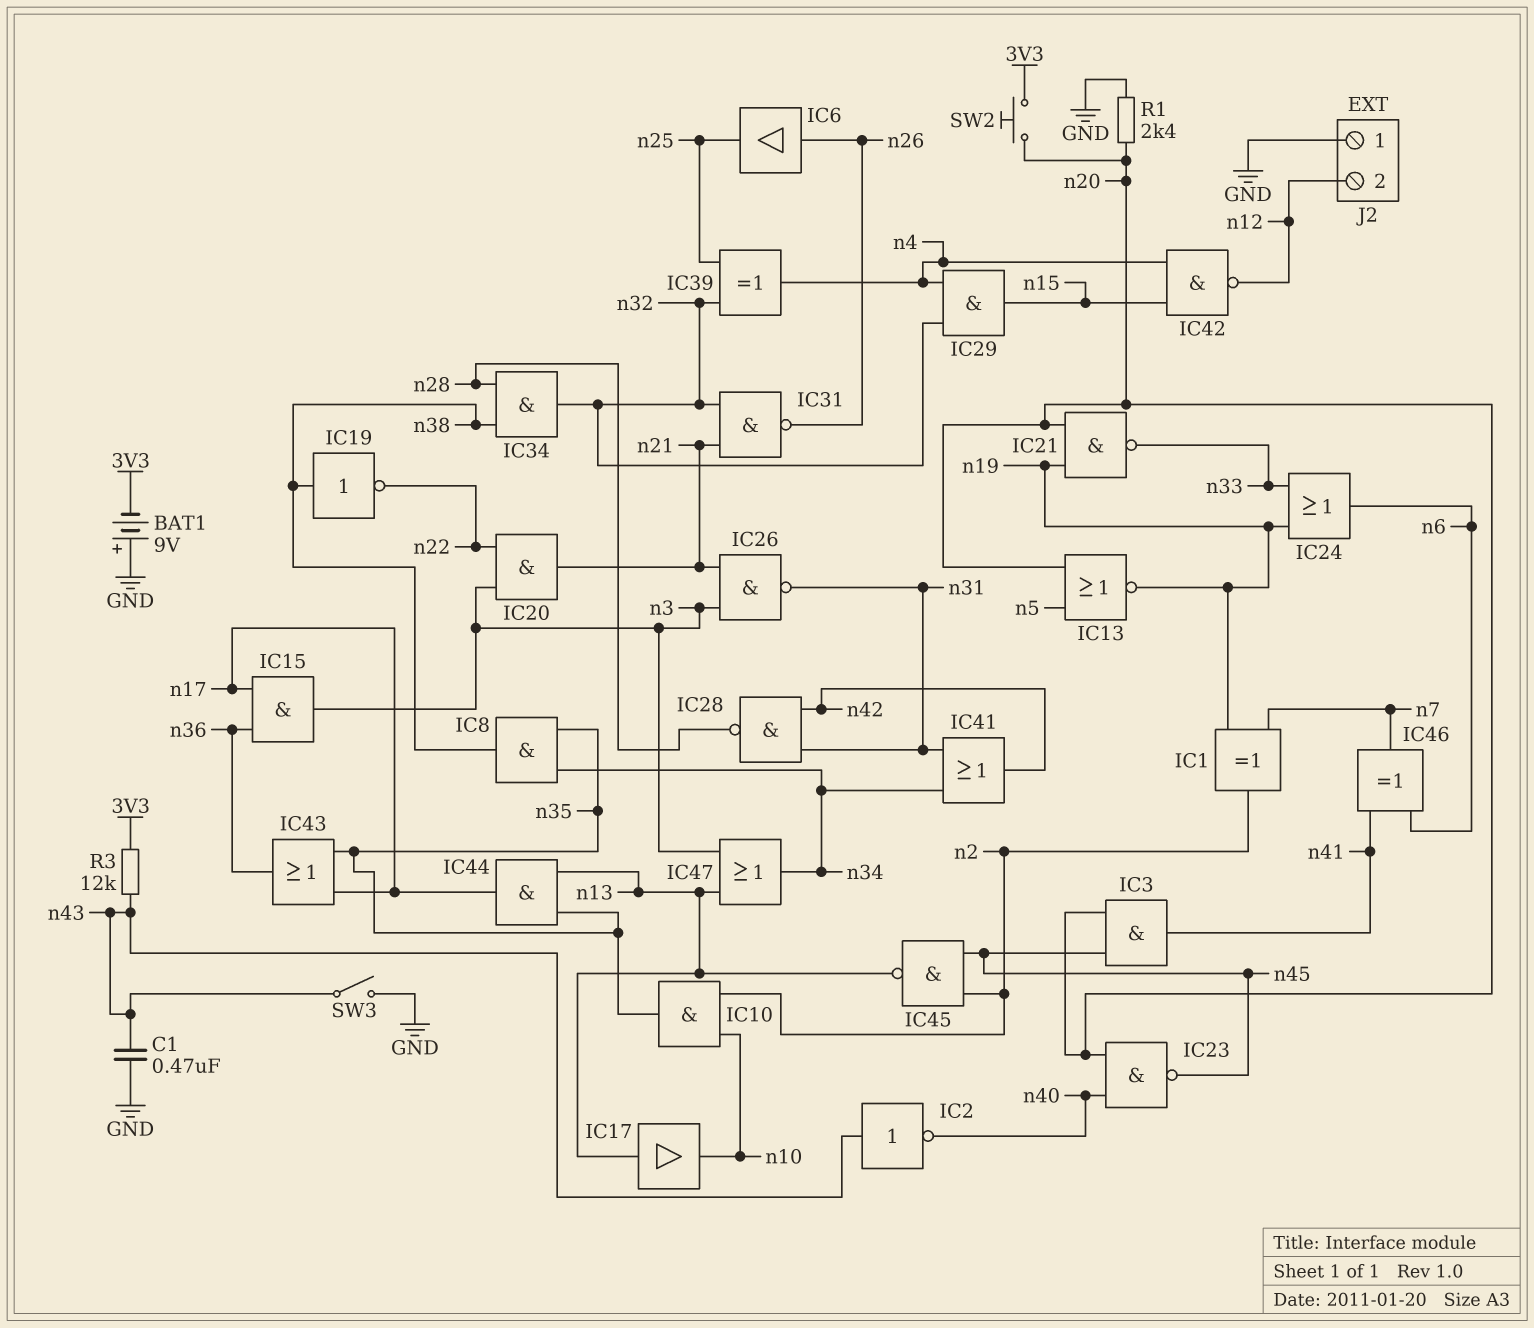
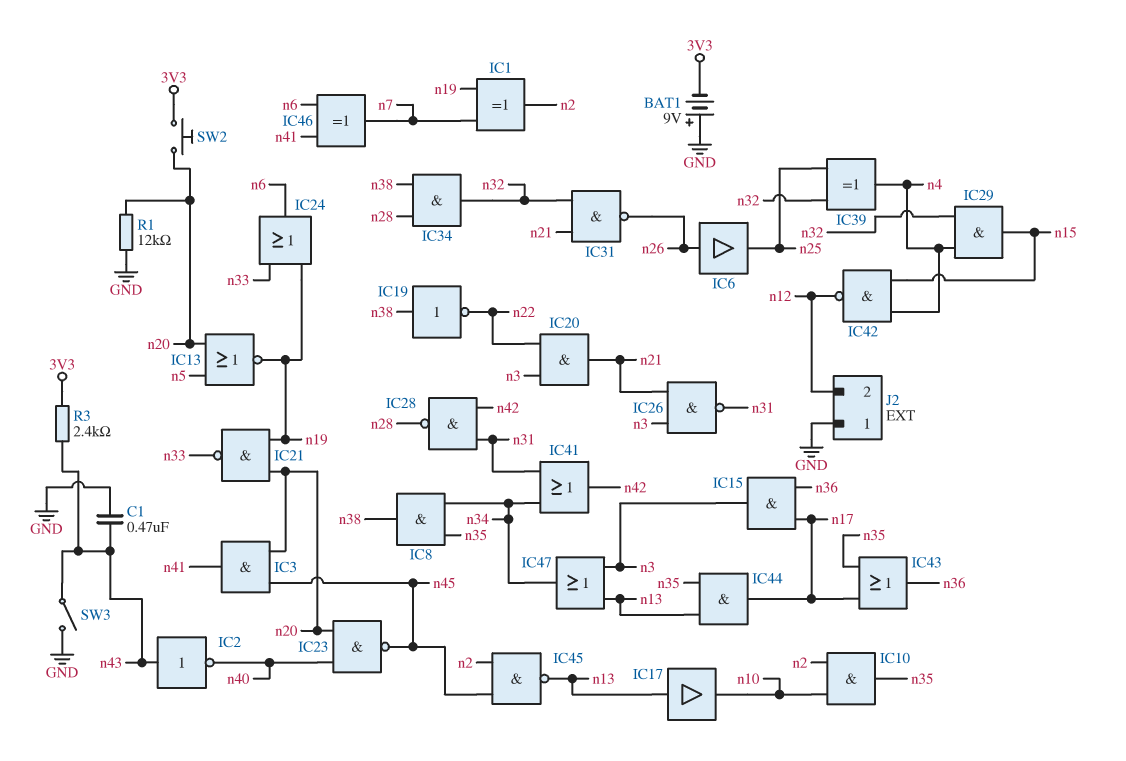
R1: 2.4k (GND, n20) -> 12k (GND, n20)
R3: 12k (3V3, n43) -> 2.4k (3V3, n43)

